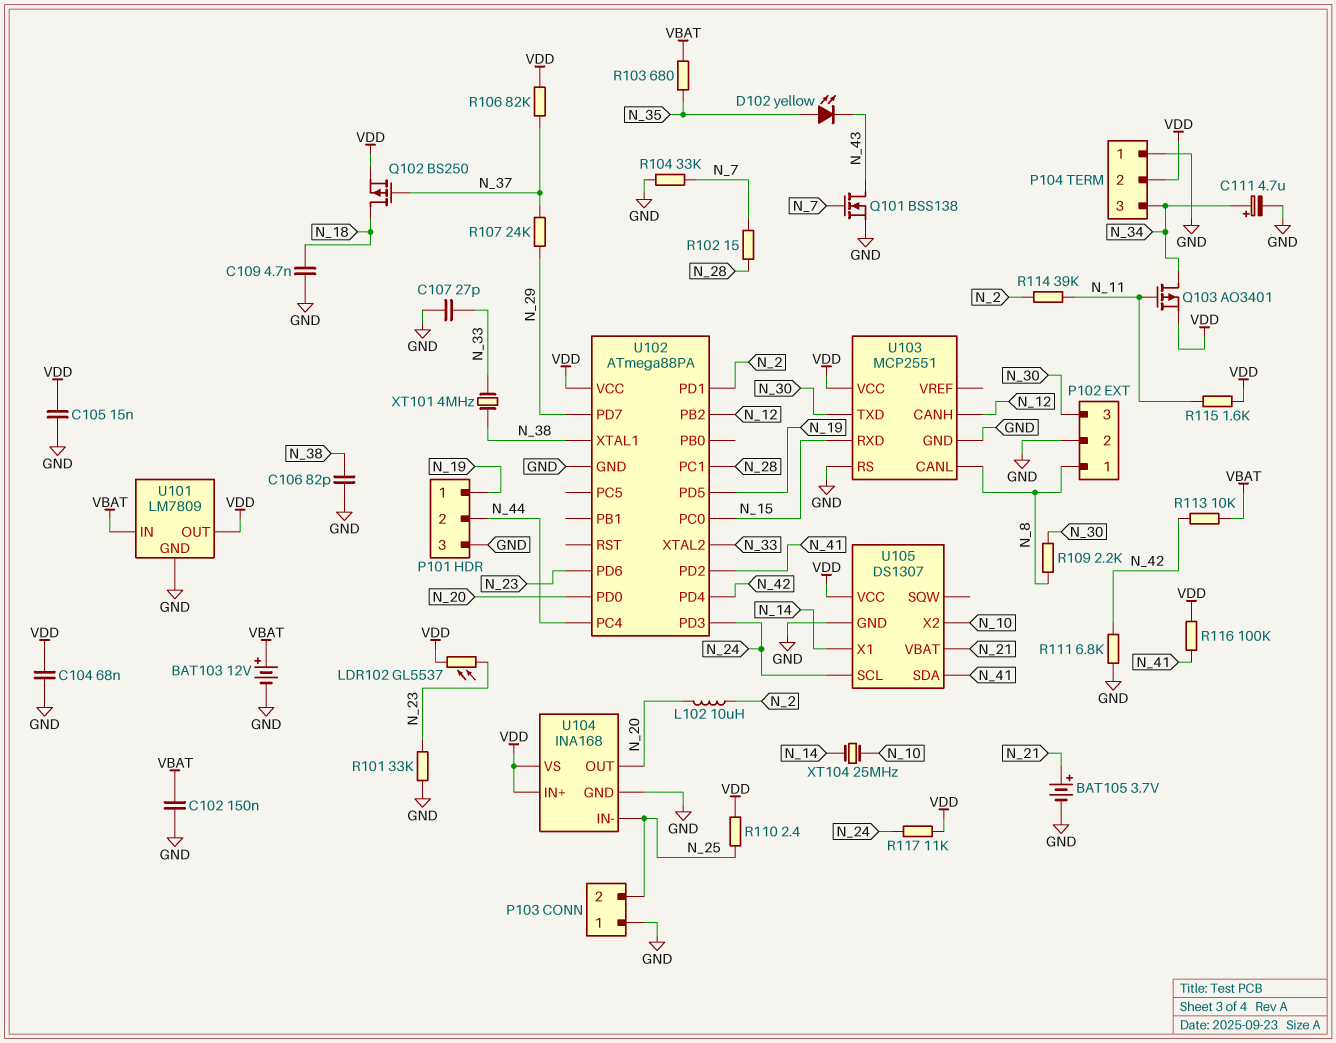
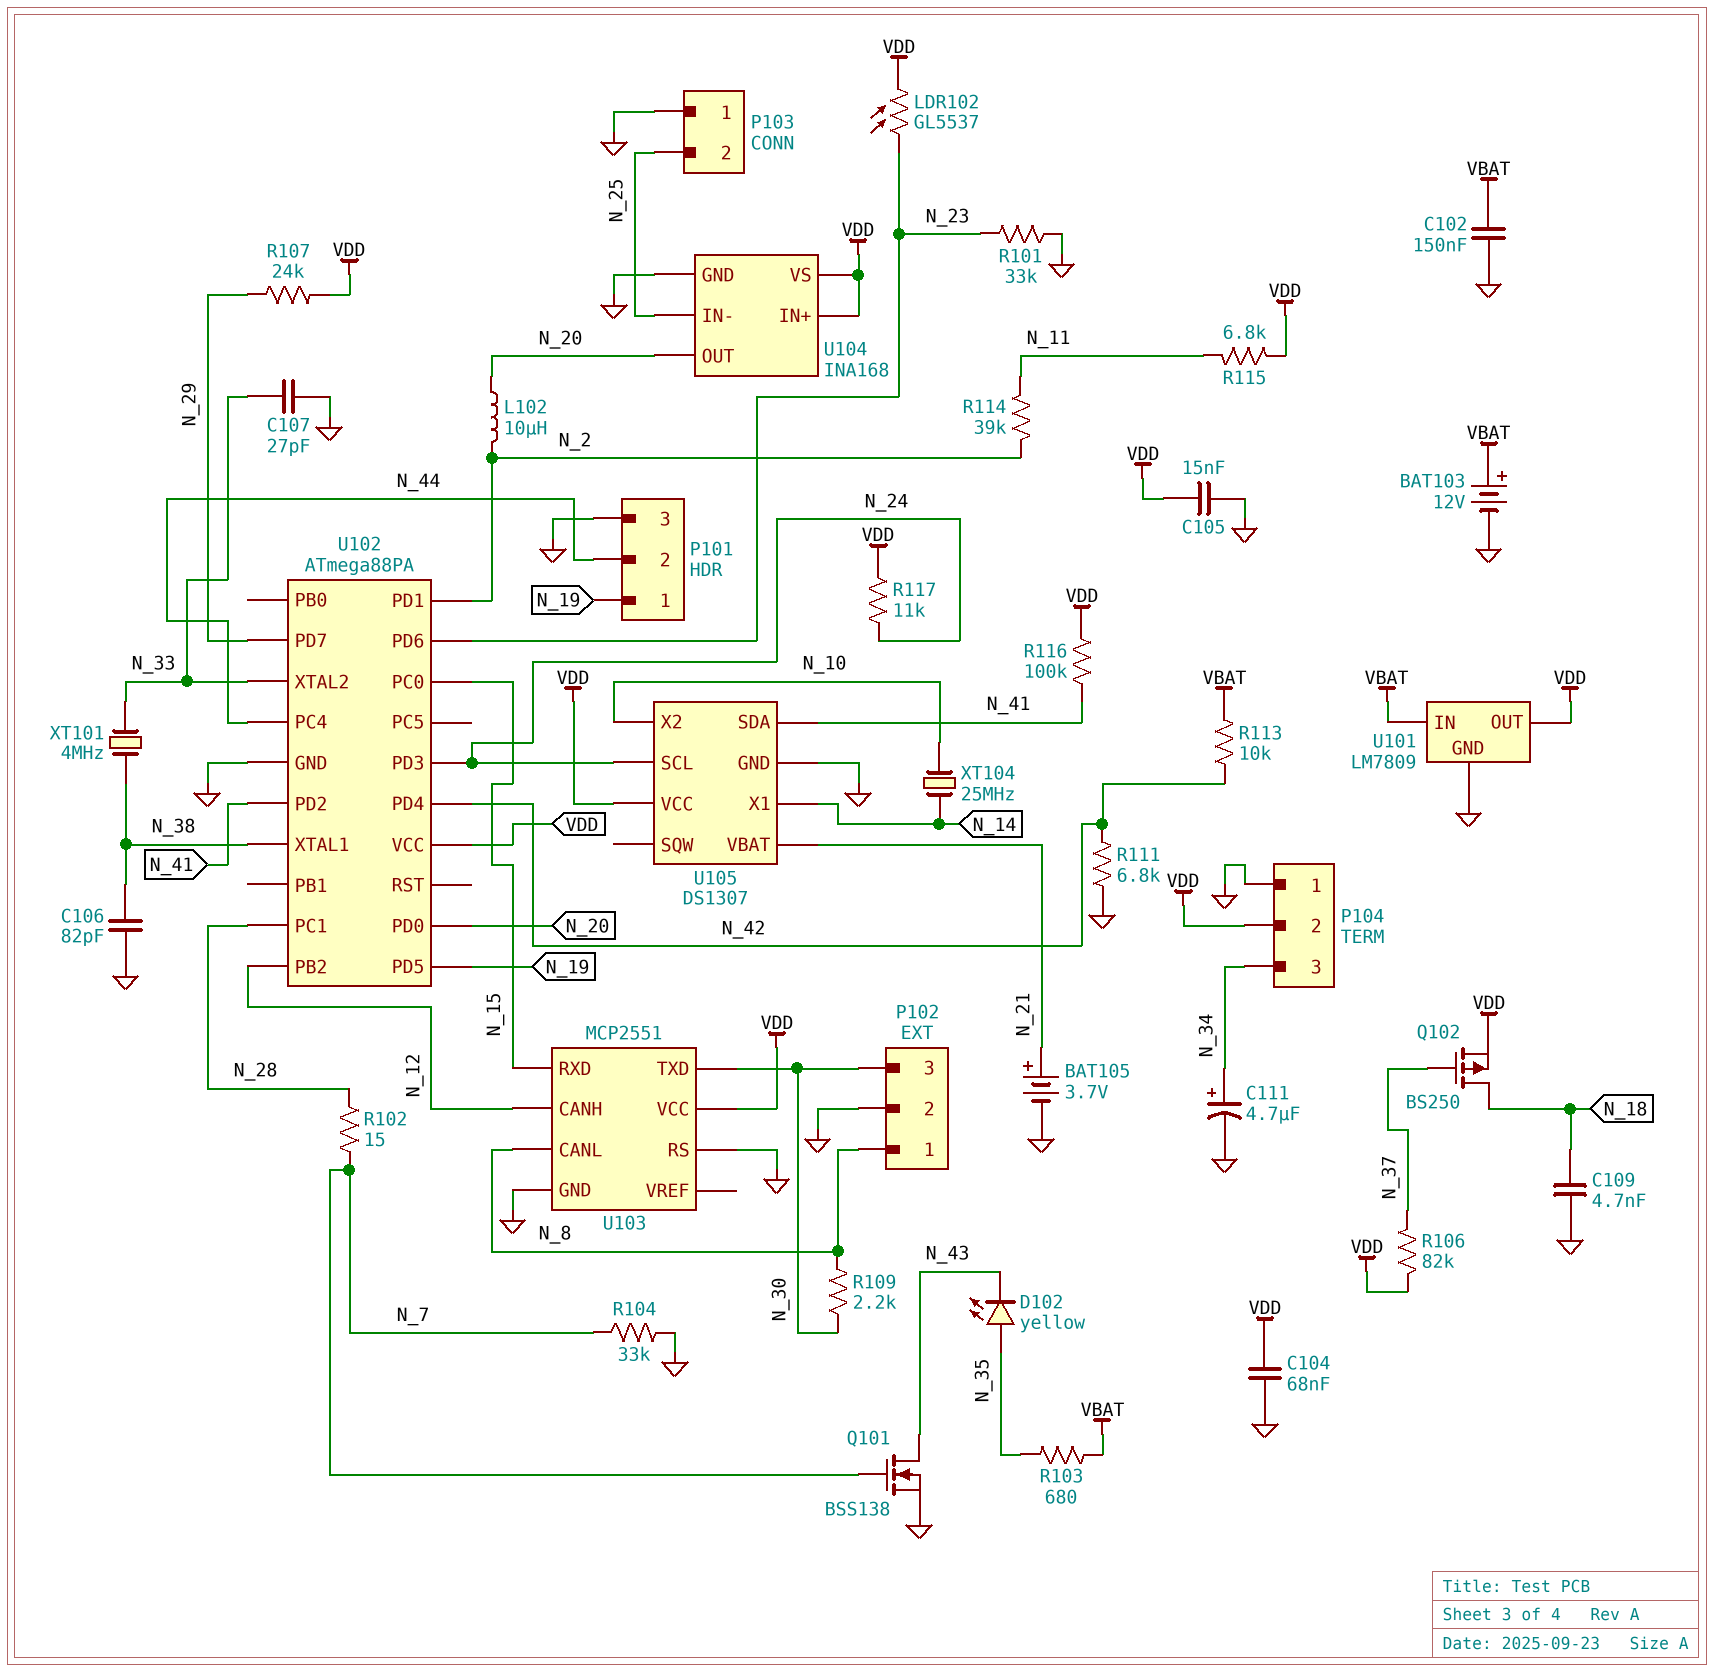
Q103: PMOS AO3401 (G N_11, D N_34, S VDD) -> none
R107: 24k (N_29, N_37) -> 24k (N_29, VDD)
R110: 2.4 (N_25, VDD) -> none
R115: 1.6k (N_11, VDD) -> 6.8k (N_11, VDD)

